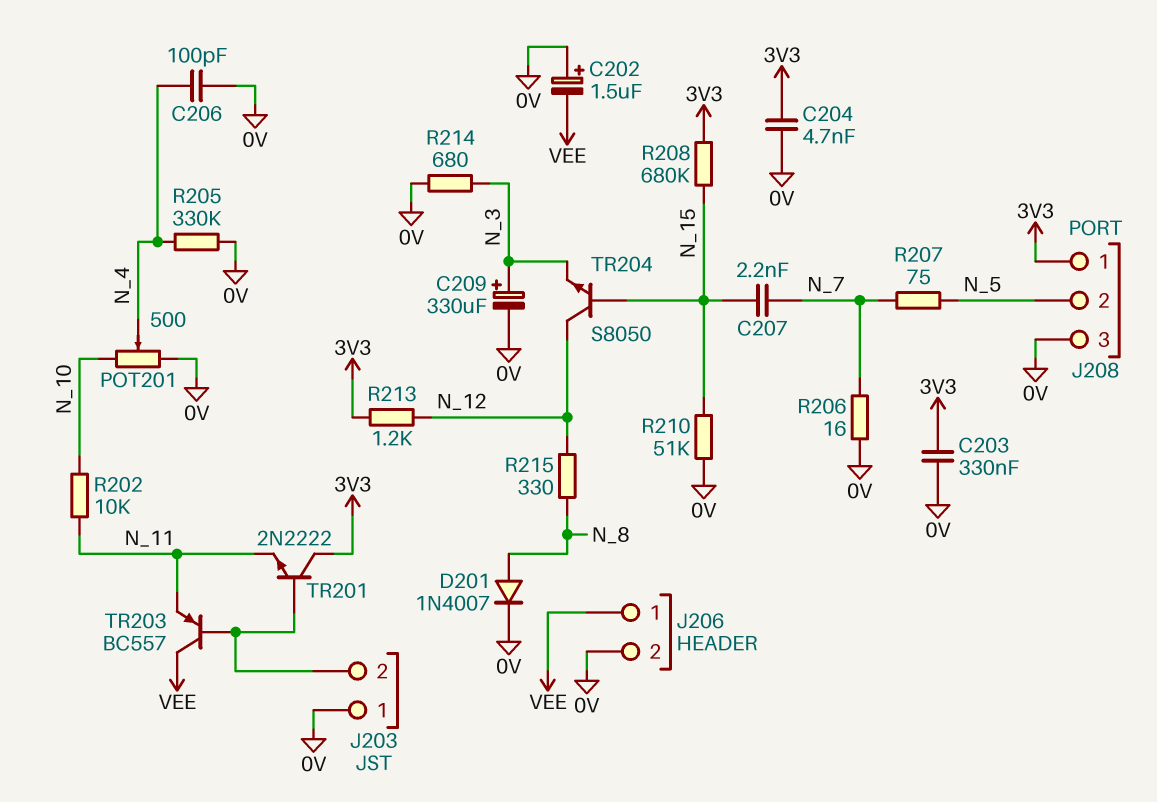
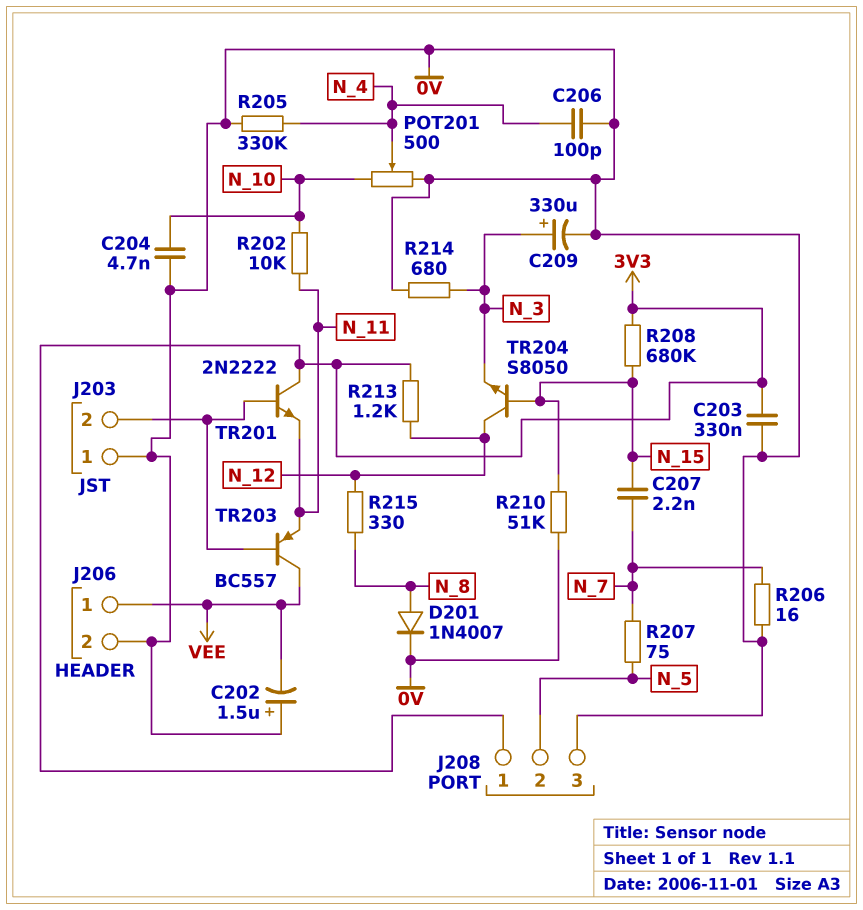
C204: 4.7nF (0V, 3V3) -> 4.7nF (0V, N_10)

